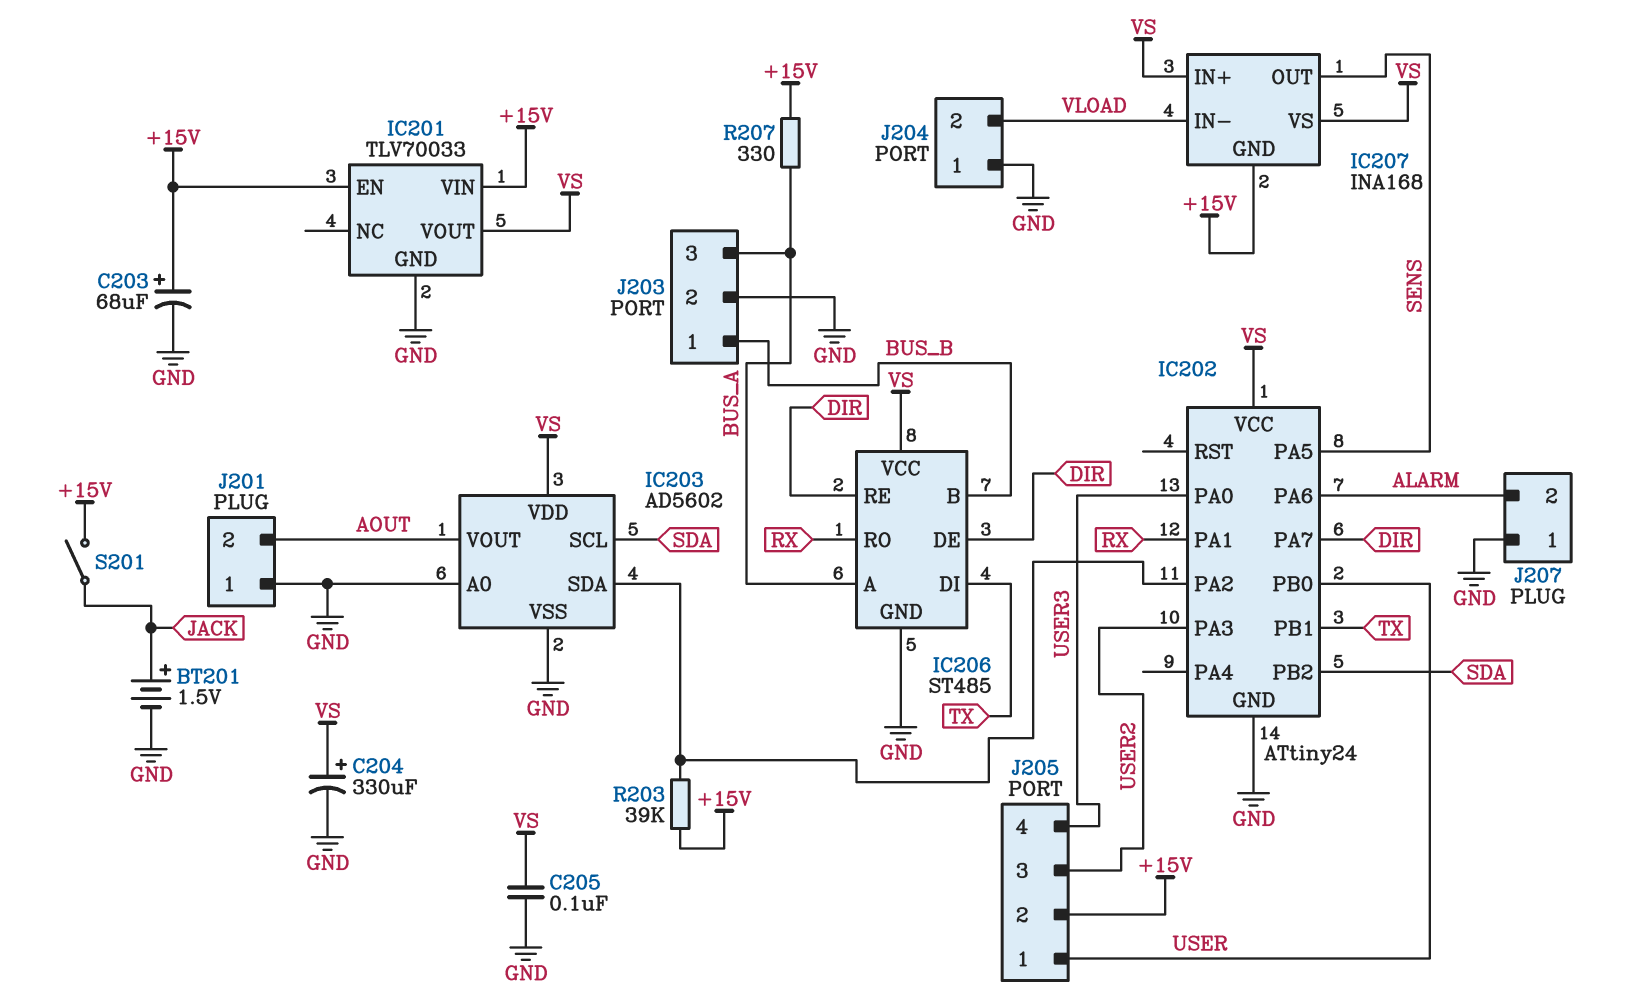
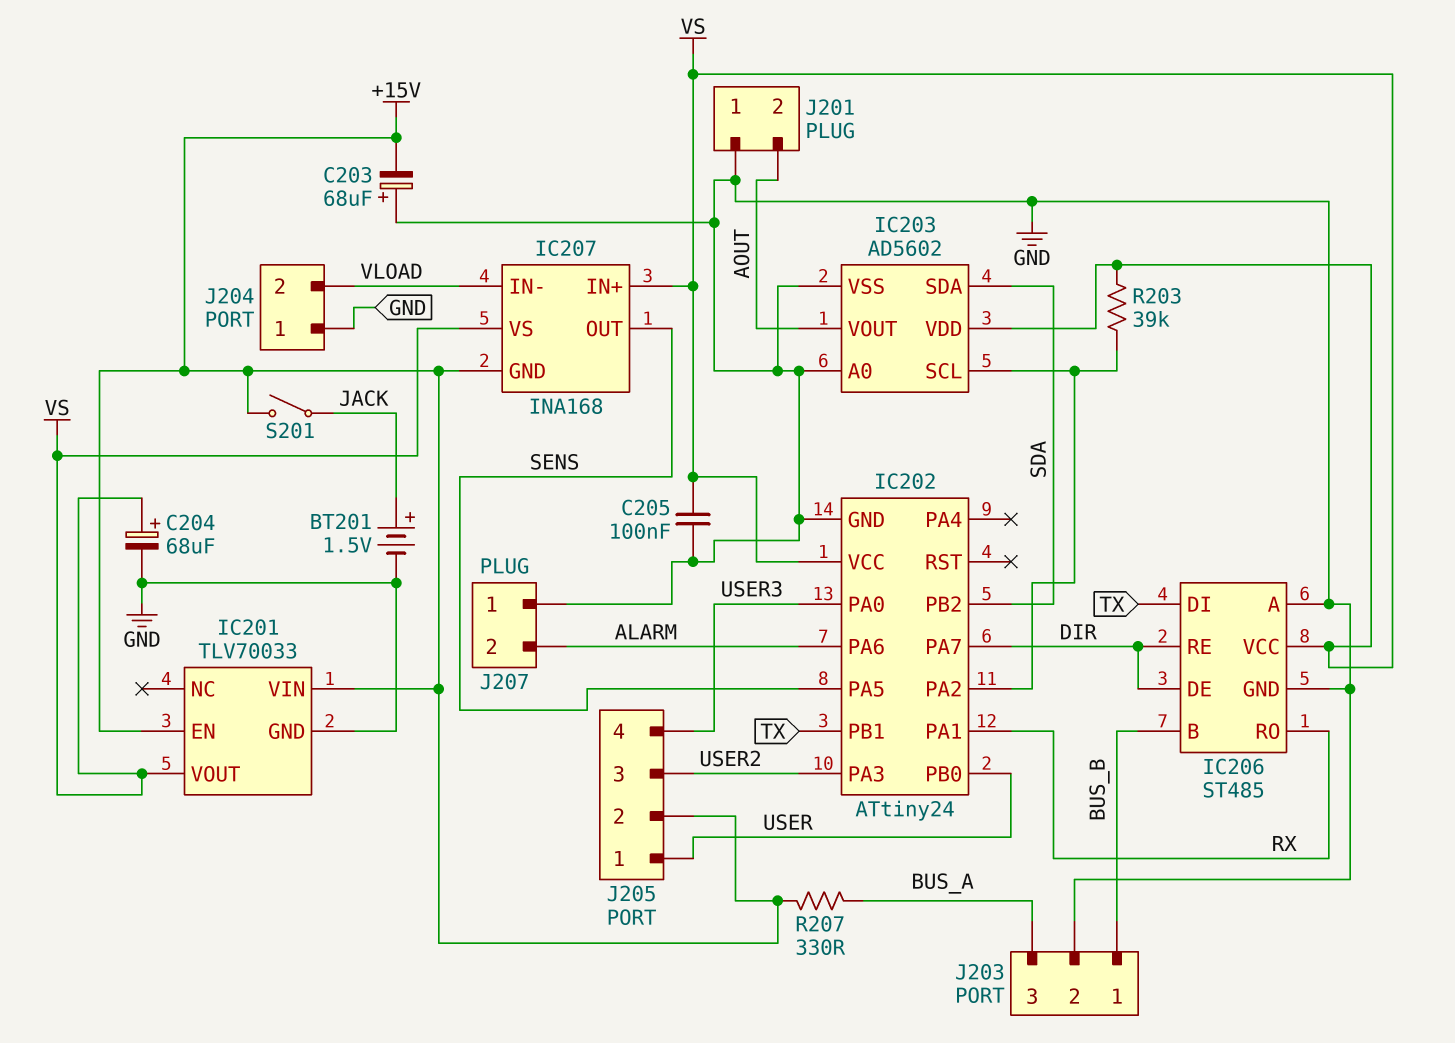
C203: 68uF (plus +15V, minus GND) -> 68uF (plus GND, minus +15V)
C204: 330uF (plus VS, minus GND) -> 68uF (plus VS, minus GND)
IC203 pin SCL: SDA -> IC202/PA2
IC203 pin SDA: IC202/PA2 -> SDA
IC206 pin A: BUS_A -> GND
R203: 39k (+15V, IC202/PA2) -> 39k (IC202/PA2, VS)

